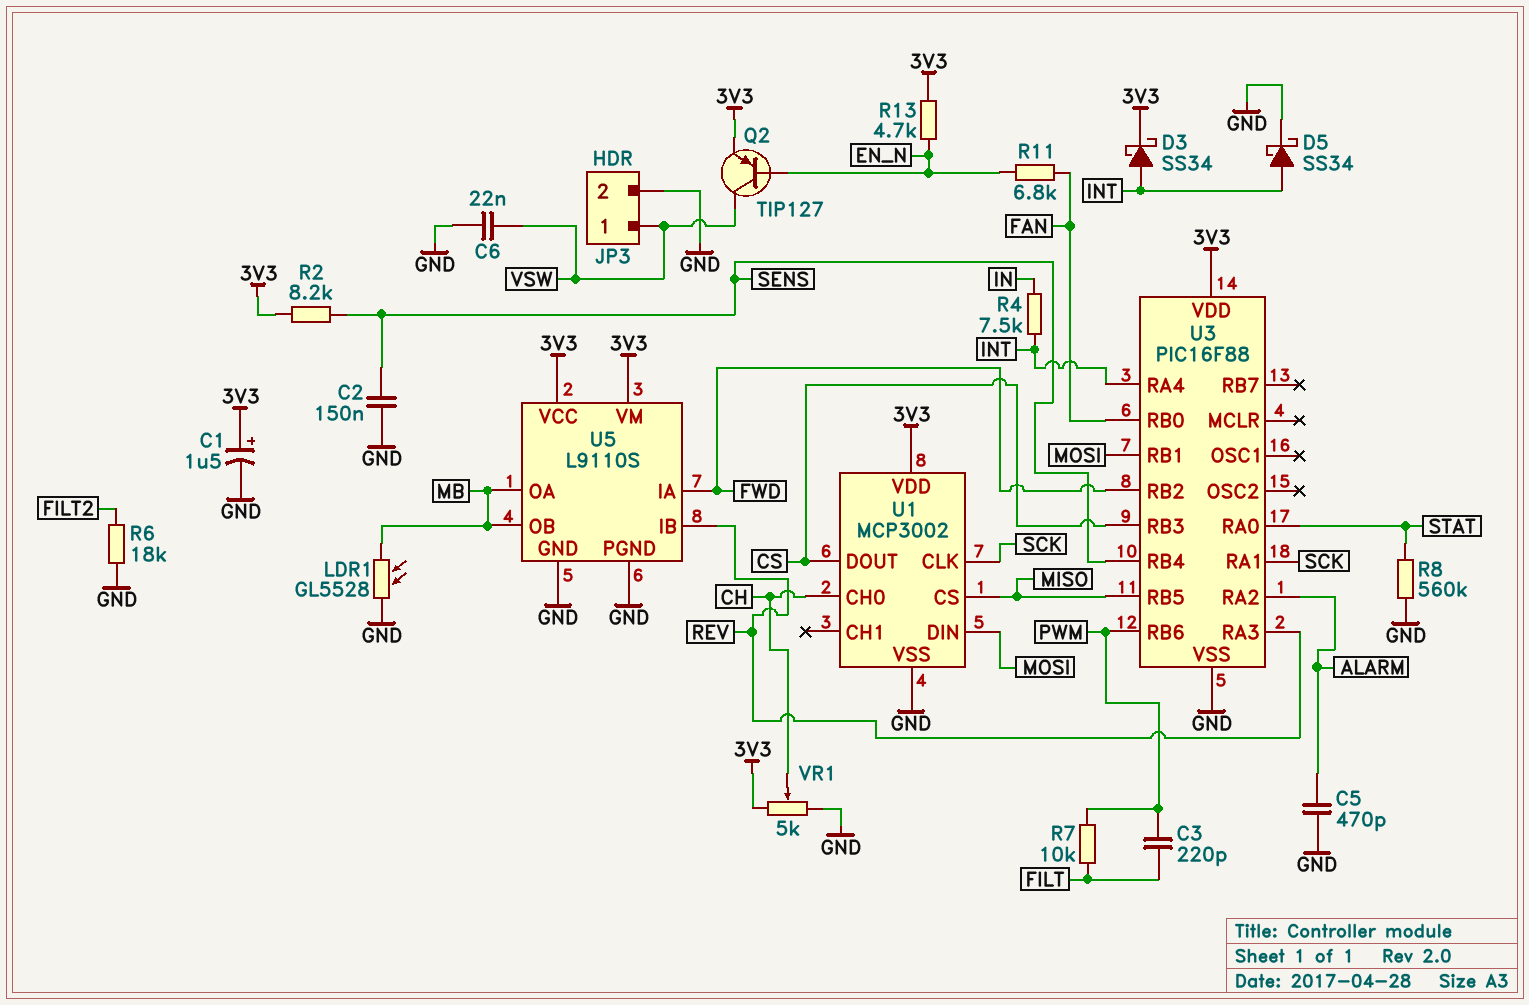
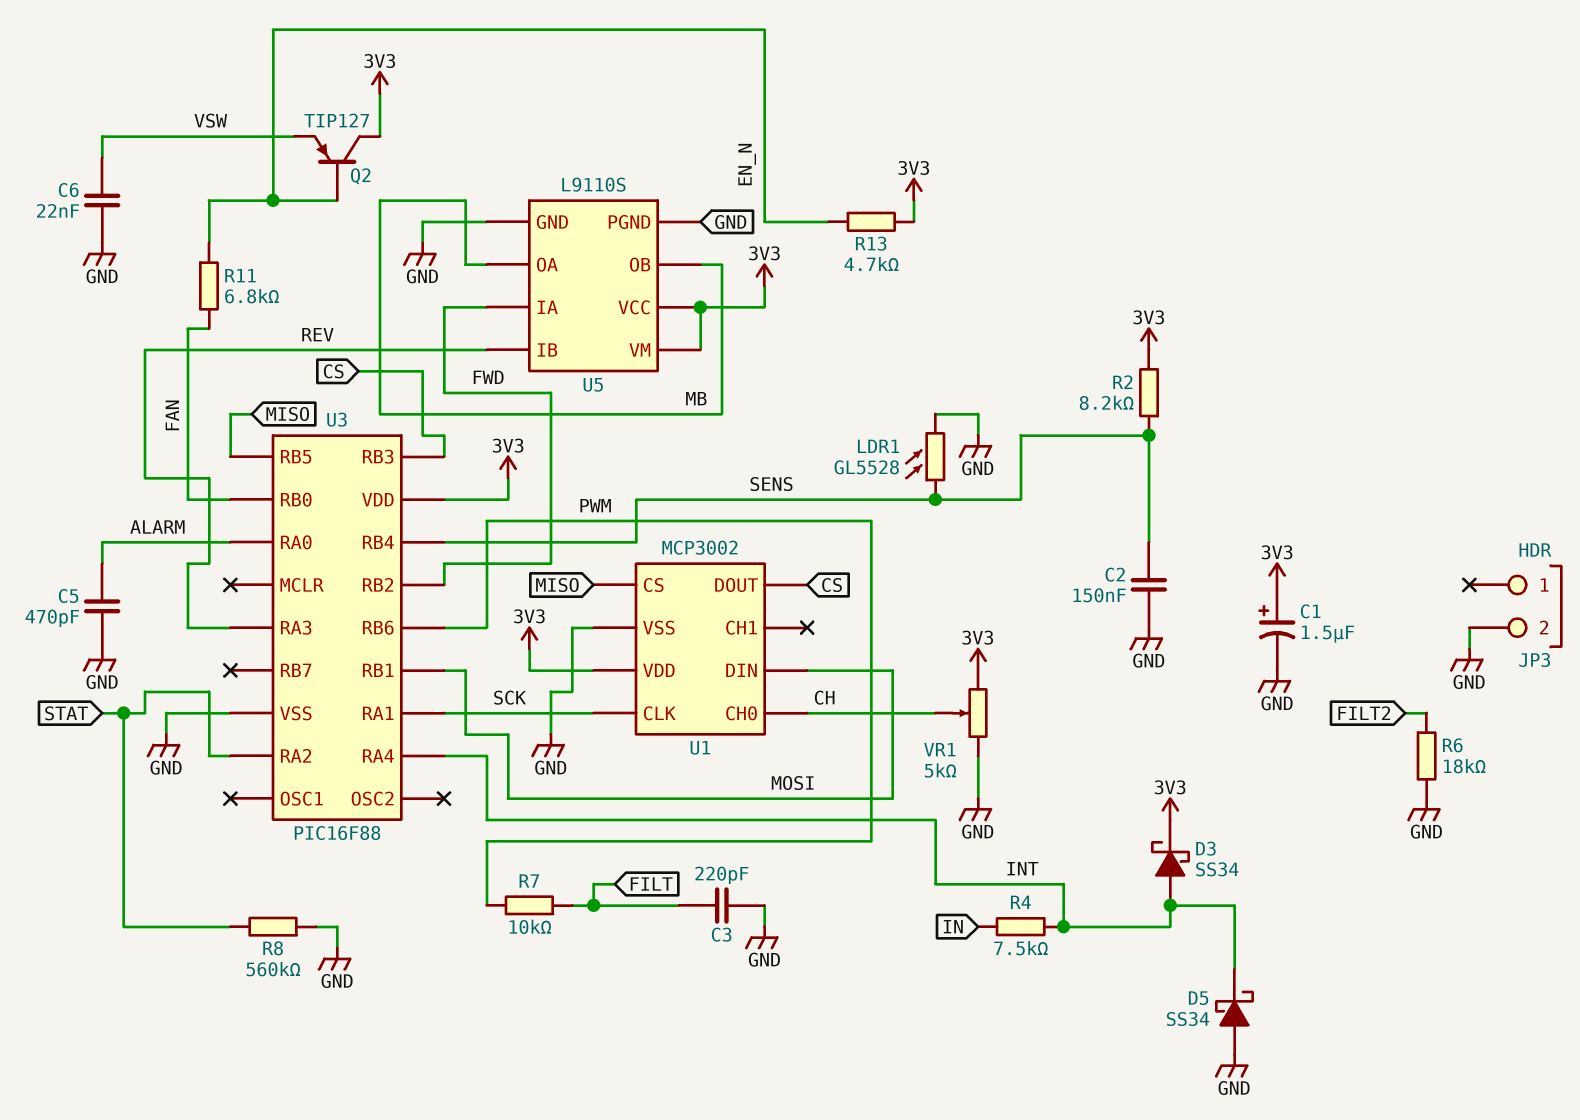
C3: 220pF (FILT, PWM) -> 220pF (FILT, GND)
D5: schottky SS34 (A INT, K GND) -> schottky SS34 (A GND, K INT)
JP3 pin 1: VSW -> none
LDR1: GL5528 (GND, MB) -> GL5528 (GND, SENS)
Q2: PNP TIP127 (B EN_N, C VSW, E 3V3) -> PNP TIP127 (B EN_N, C 3V3, E VSW)
U3 pin RA0: STAT -> ALARM
U3 pin RA2: ALARM -> STAT

